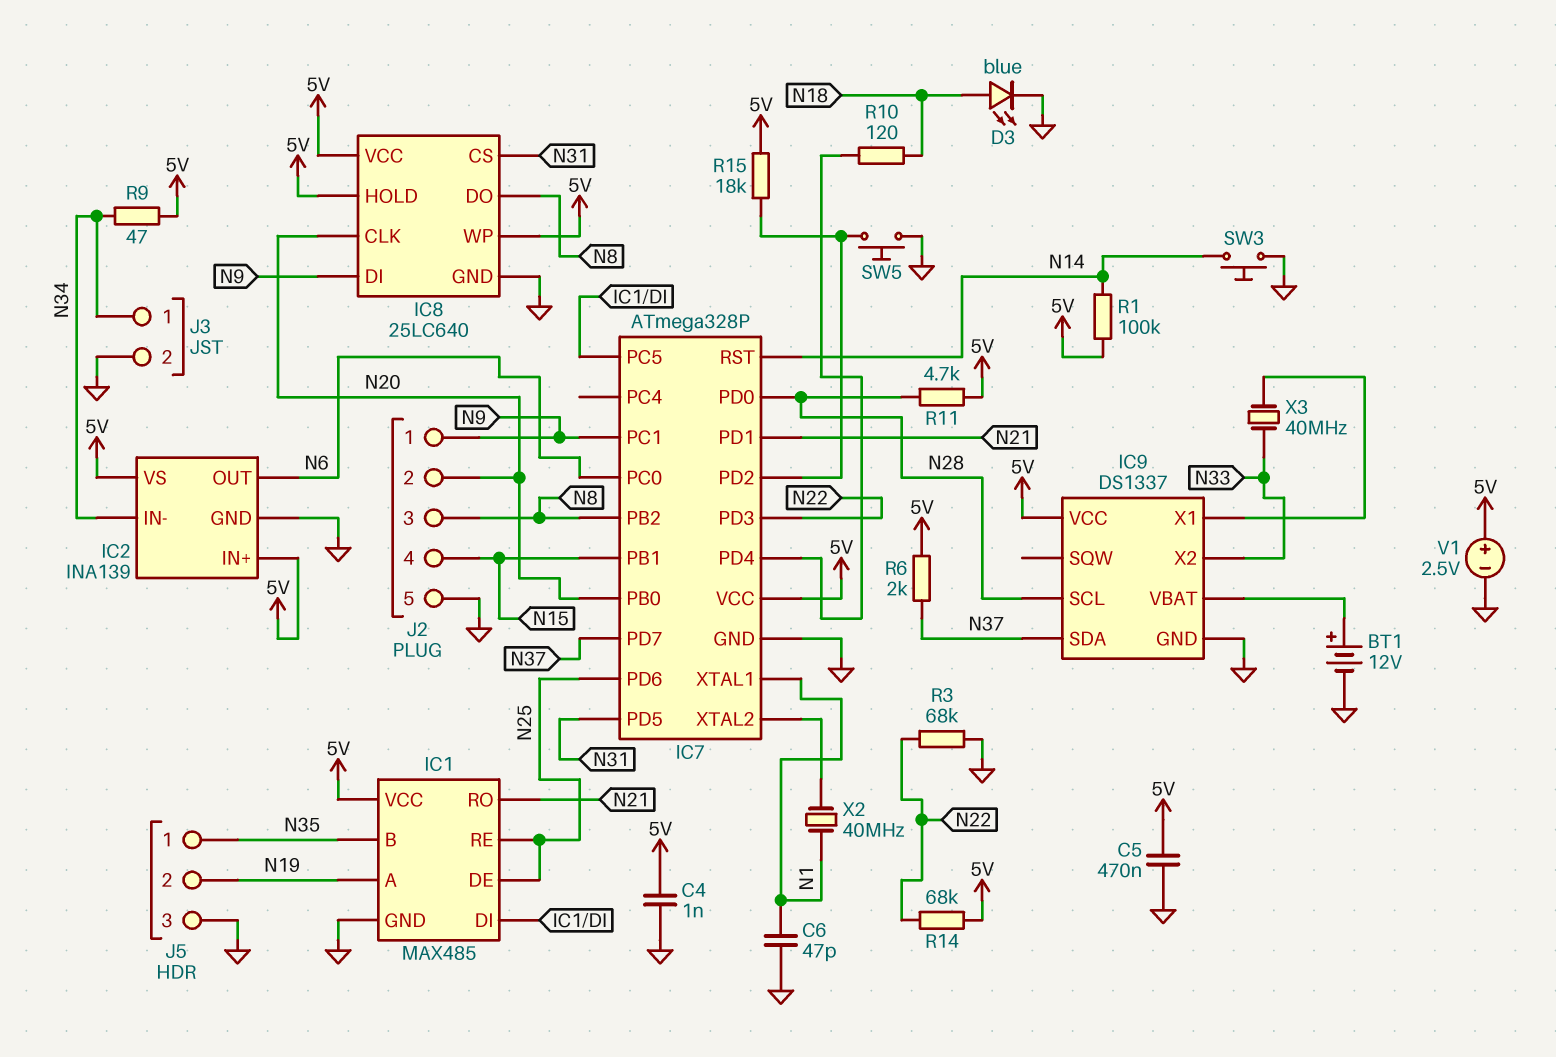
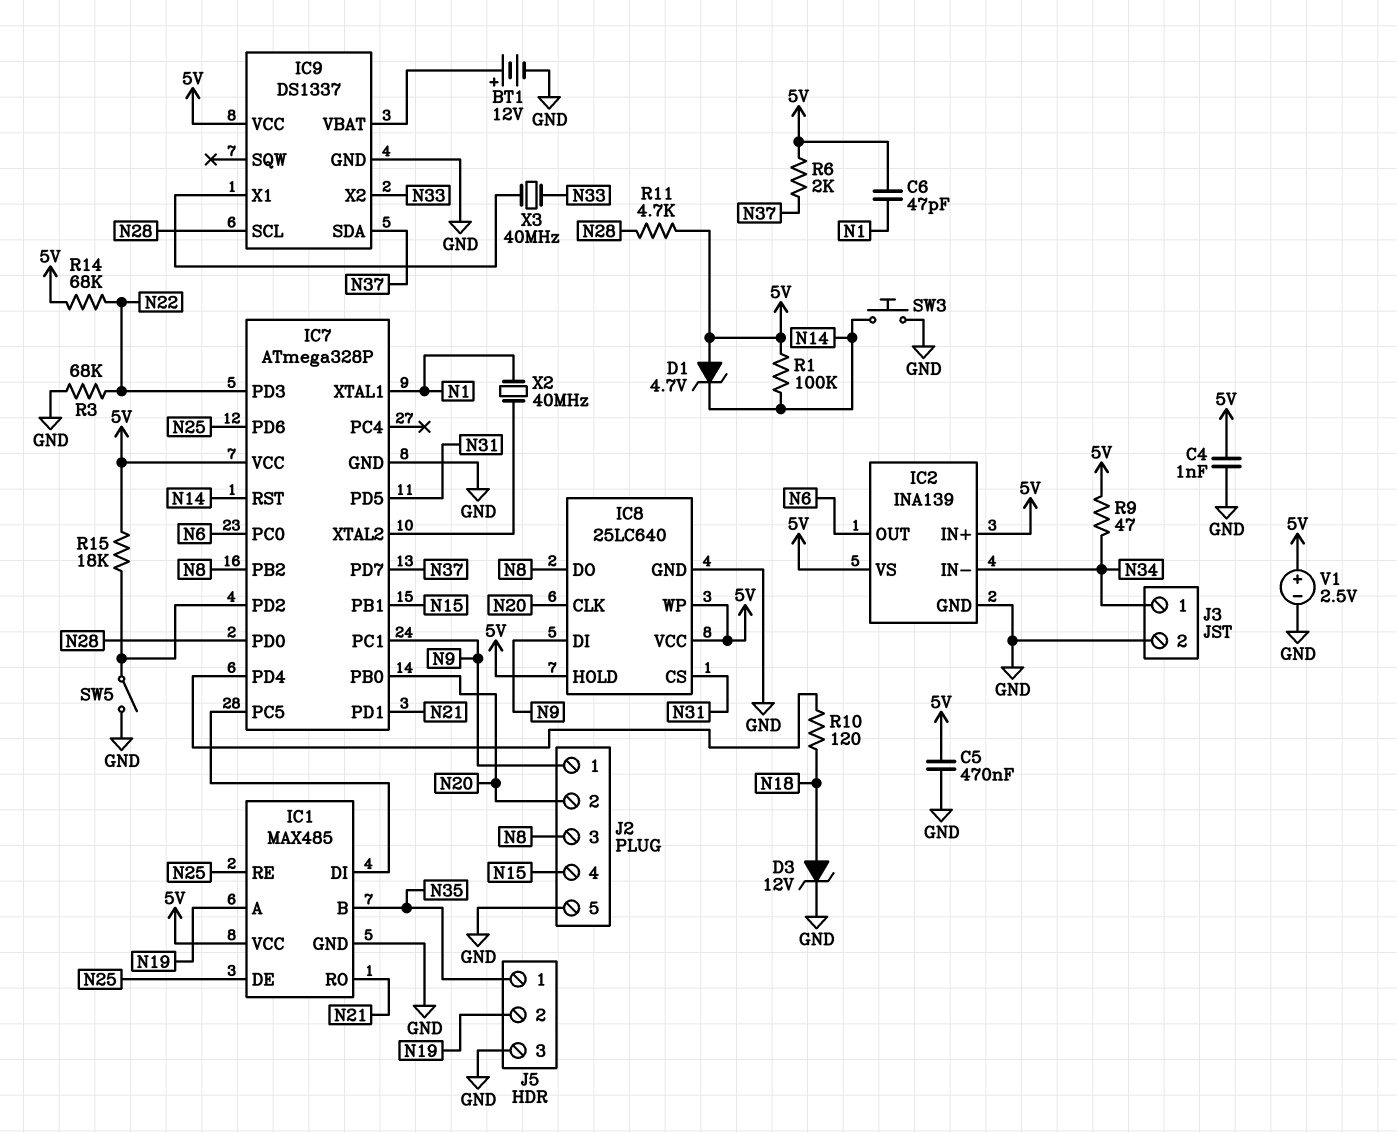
C6: 47pF (GND, N1) -> 47pF (5V, N1)
D1: none -> zener 4.7V (A 5V, K N14)
D3: LED blue (A N18, K GND) -> zener 12V (A N18, K GND)
SW5: button (GND, IC7/PD2) -> switch (GND, IC7/PD2)

